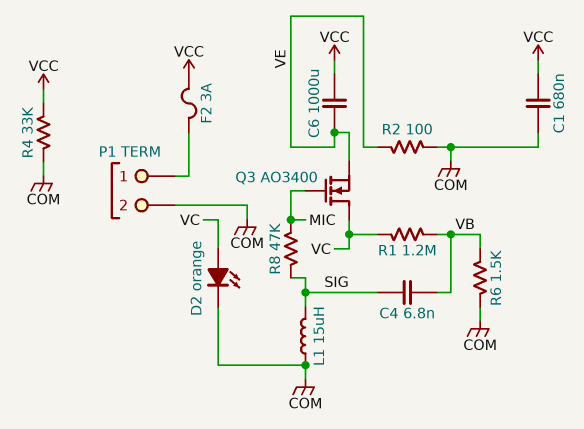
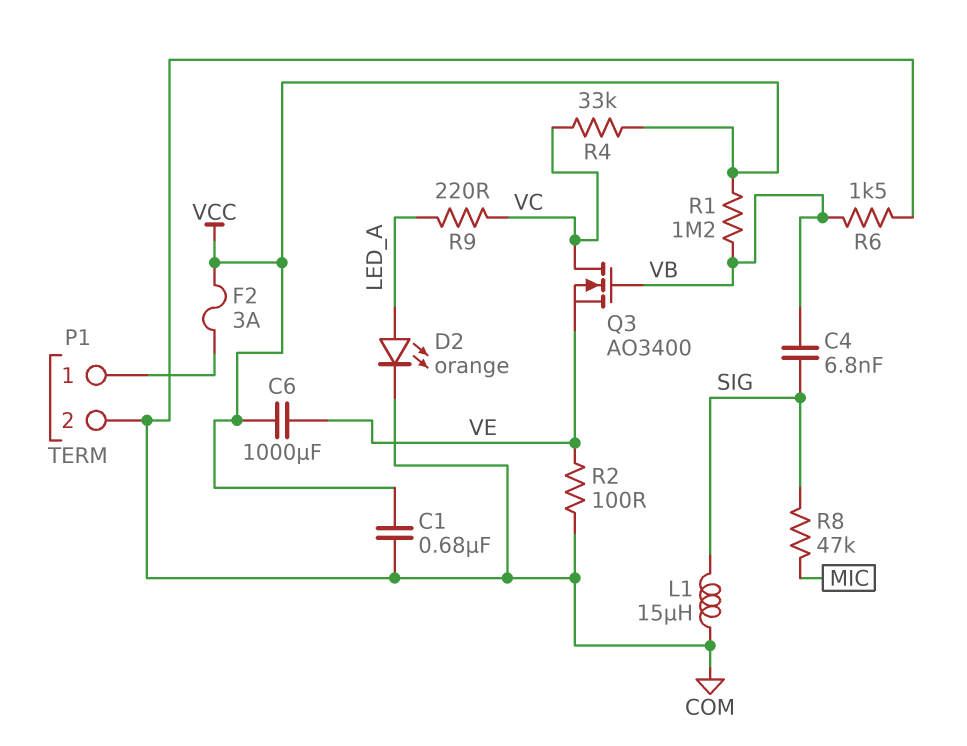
D2: LED orange (A VC, K COM) -> LED orange (A LED_A, K COM)
Q3: NMOS AO3400 (G MIC, D VC, S VE) -> NMOS AO3400 (G VB, D VC, S VE)
R1: 1.2M (VB, VC) -> 1.2M (VB, VCC)
R4: 33k (COM, VCC) -> 33k (VC, VCC)
R9: none -> 220 (LED_A, VC)

